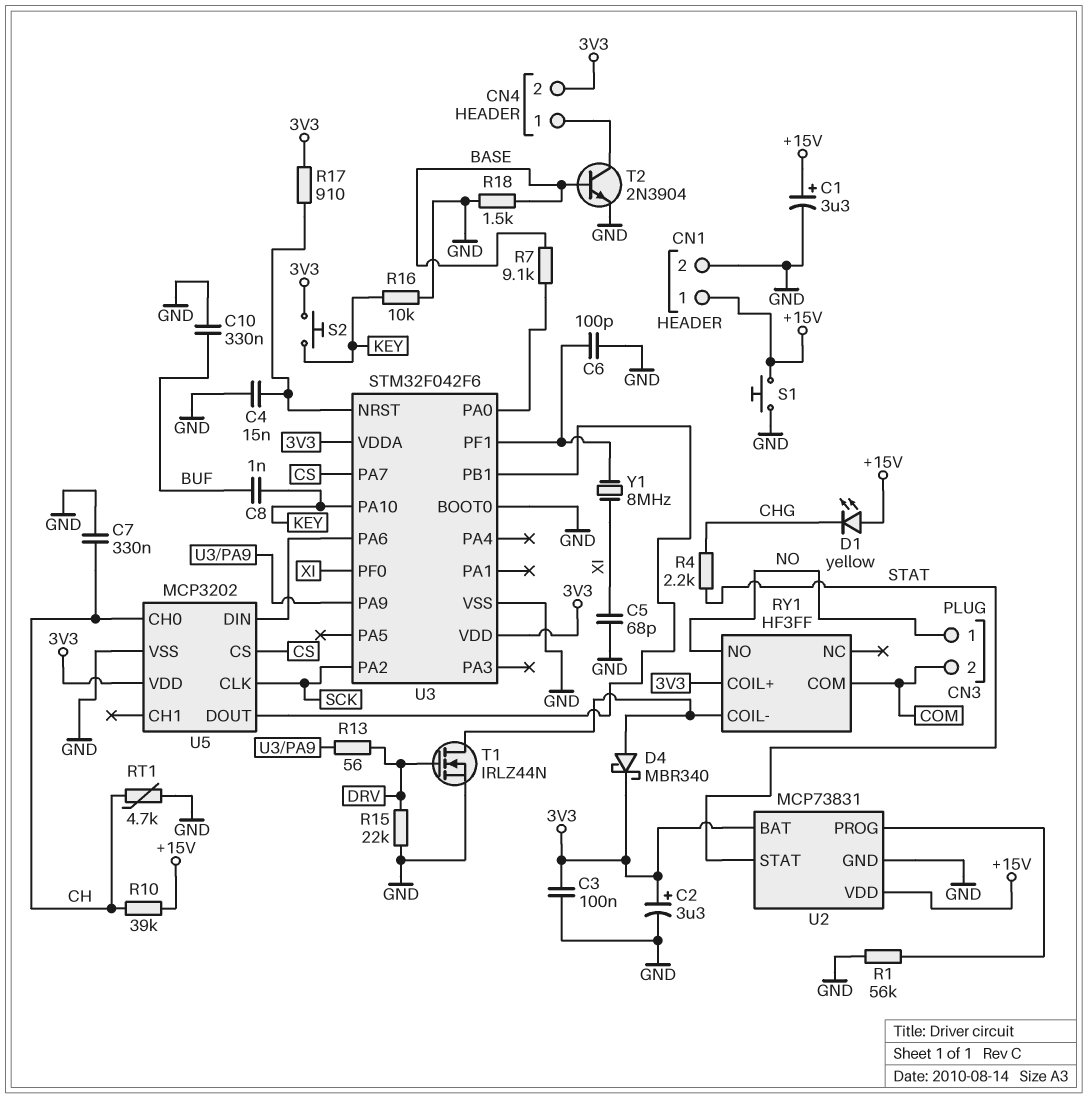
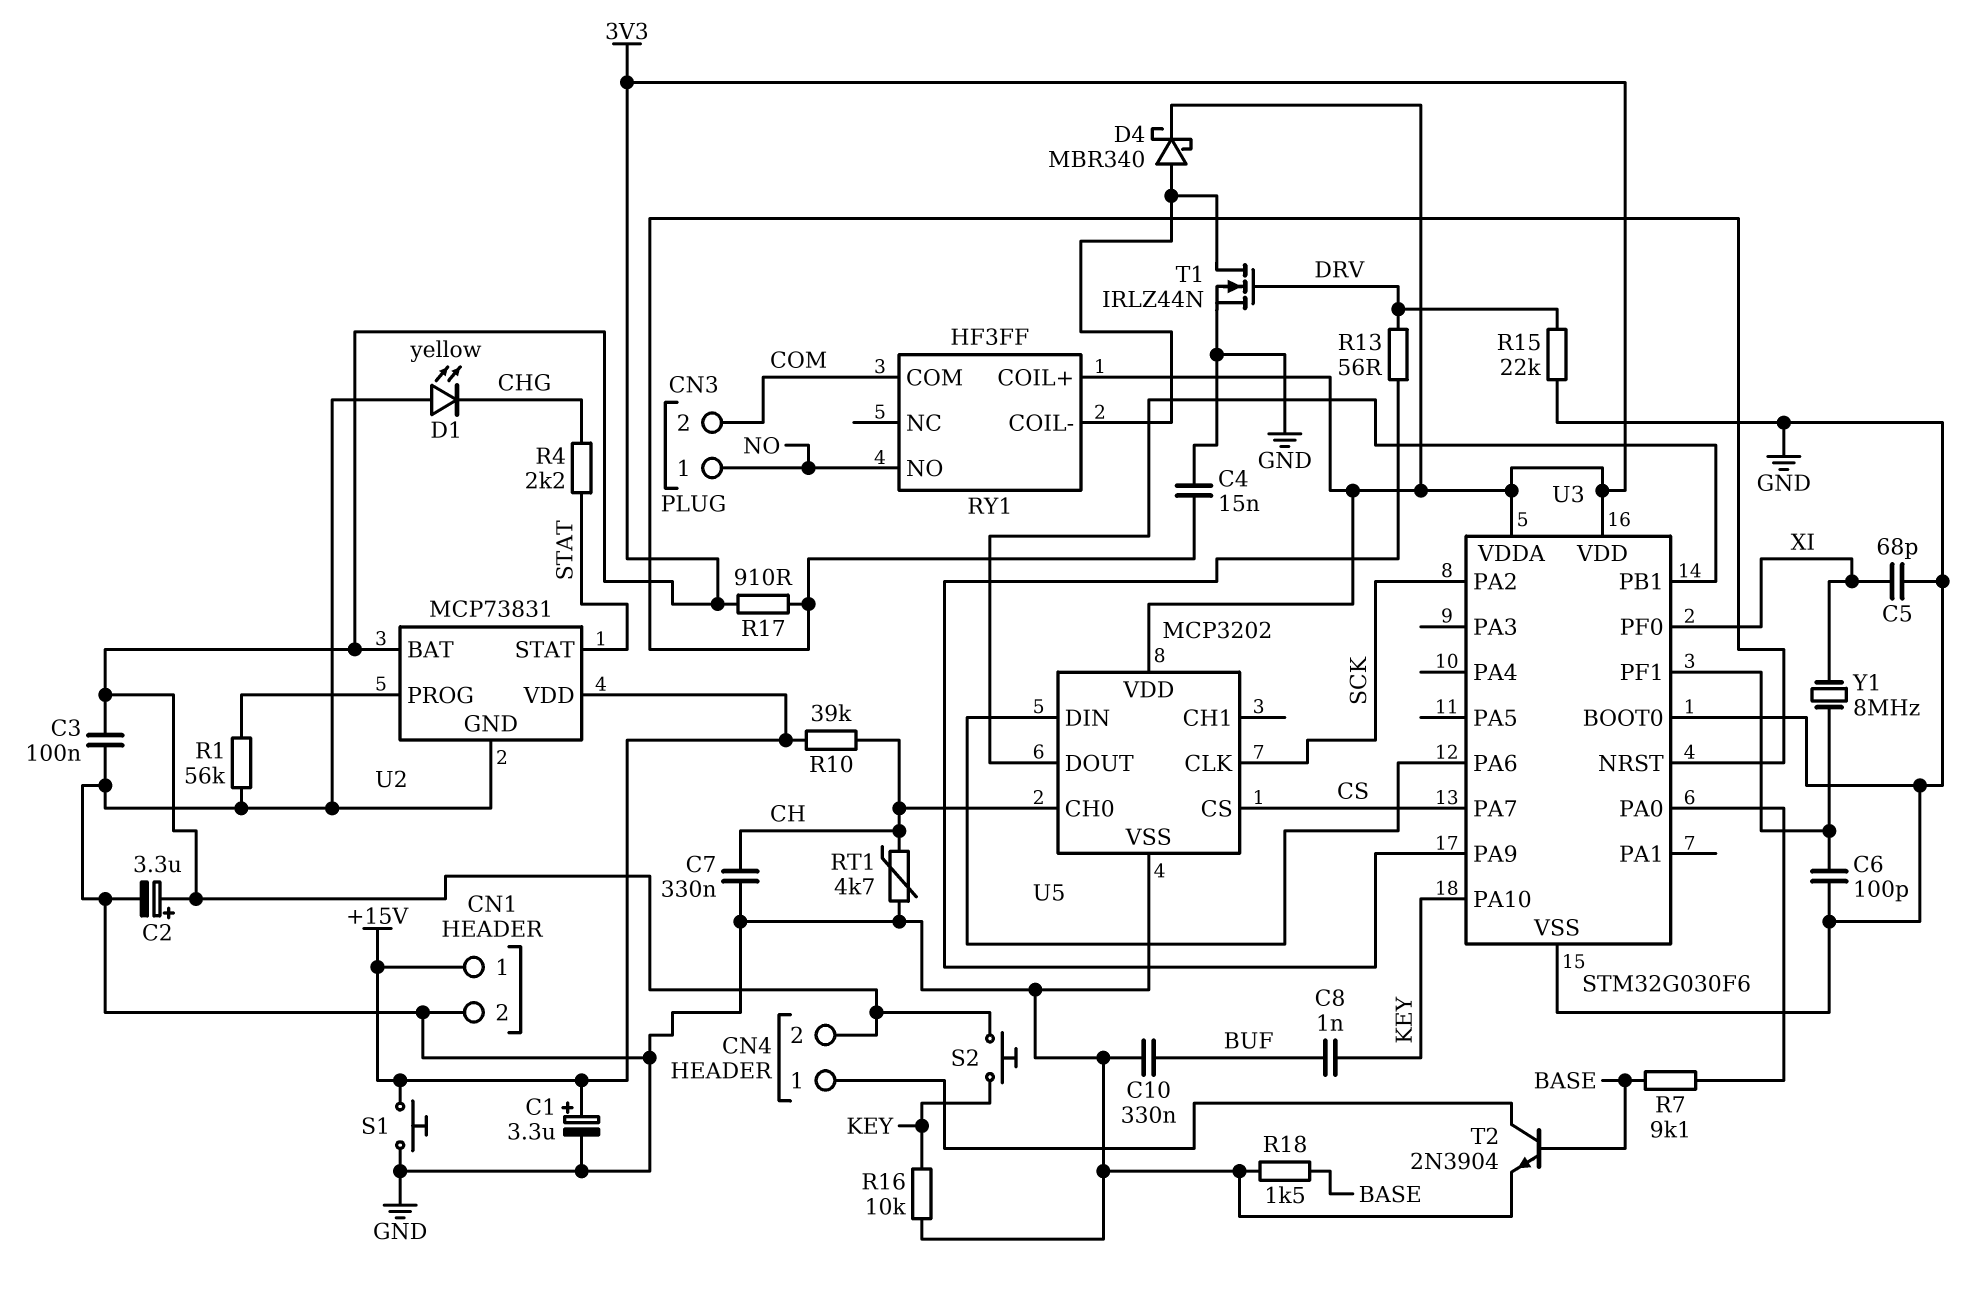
D1: LED yellow (A +15V, K CHG) -> LED yellow (A GND, K CHG)
U3: STM32F042F6 -> STM32G030F6

